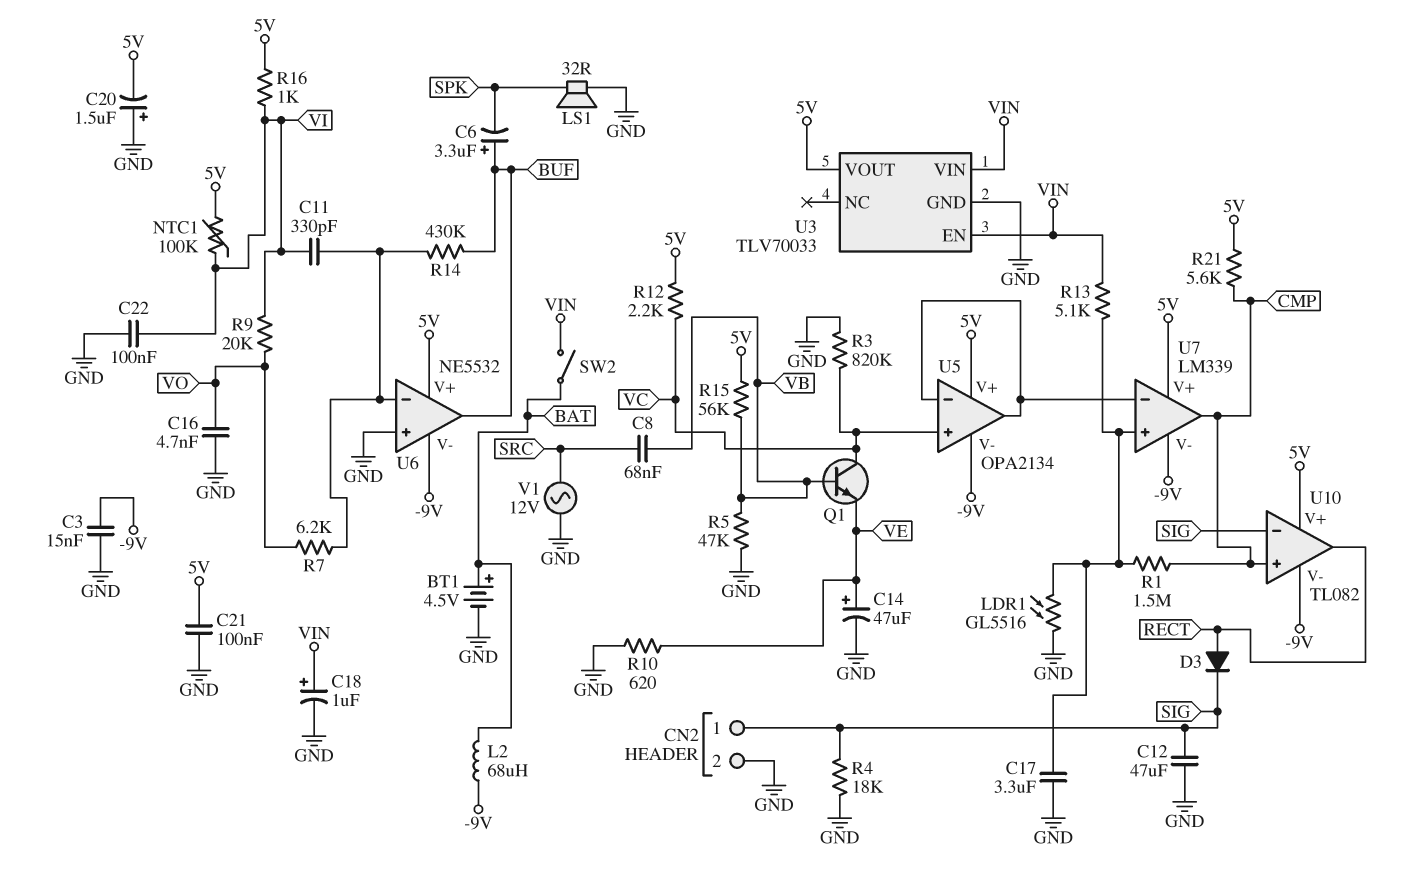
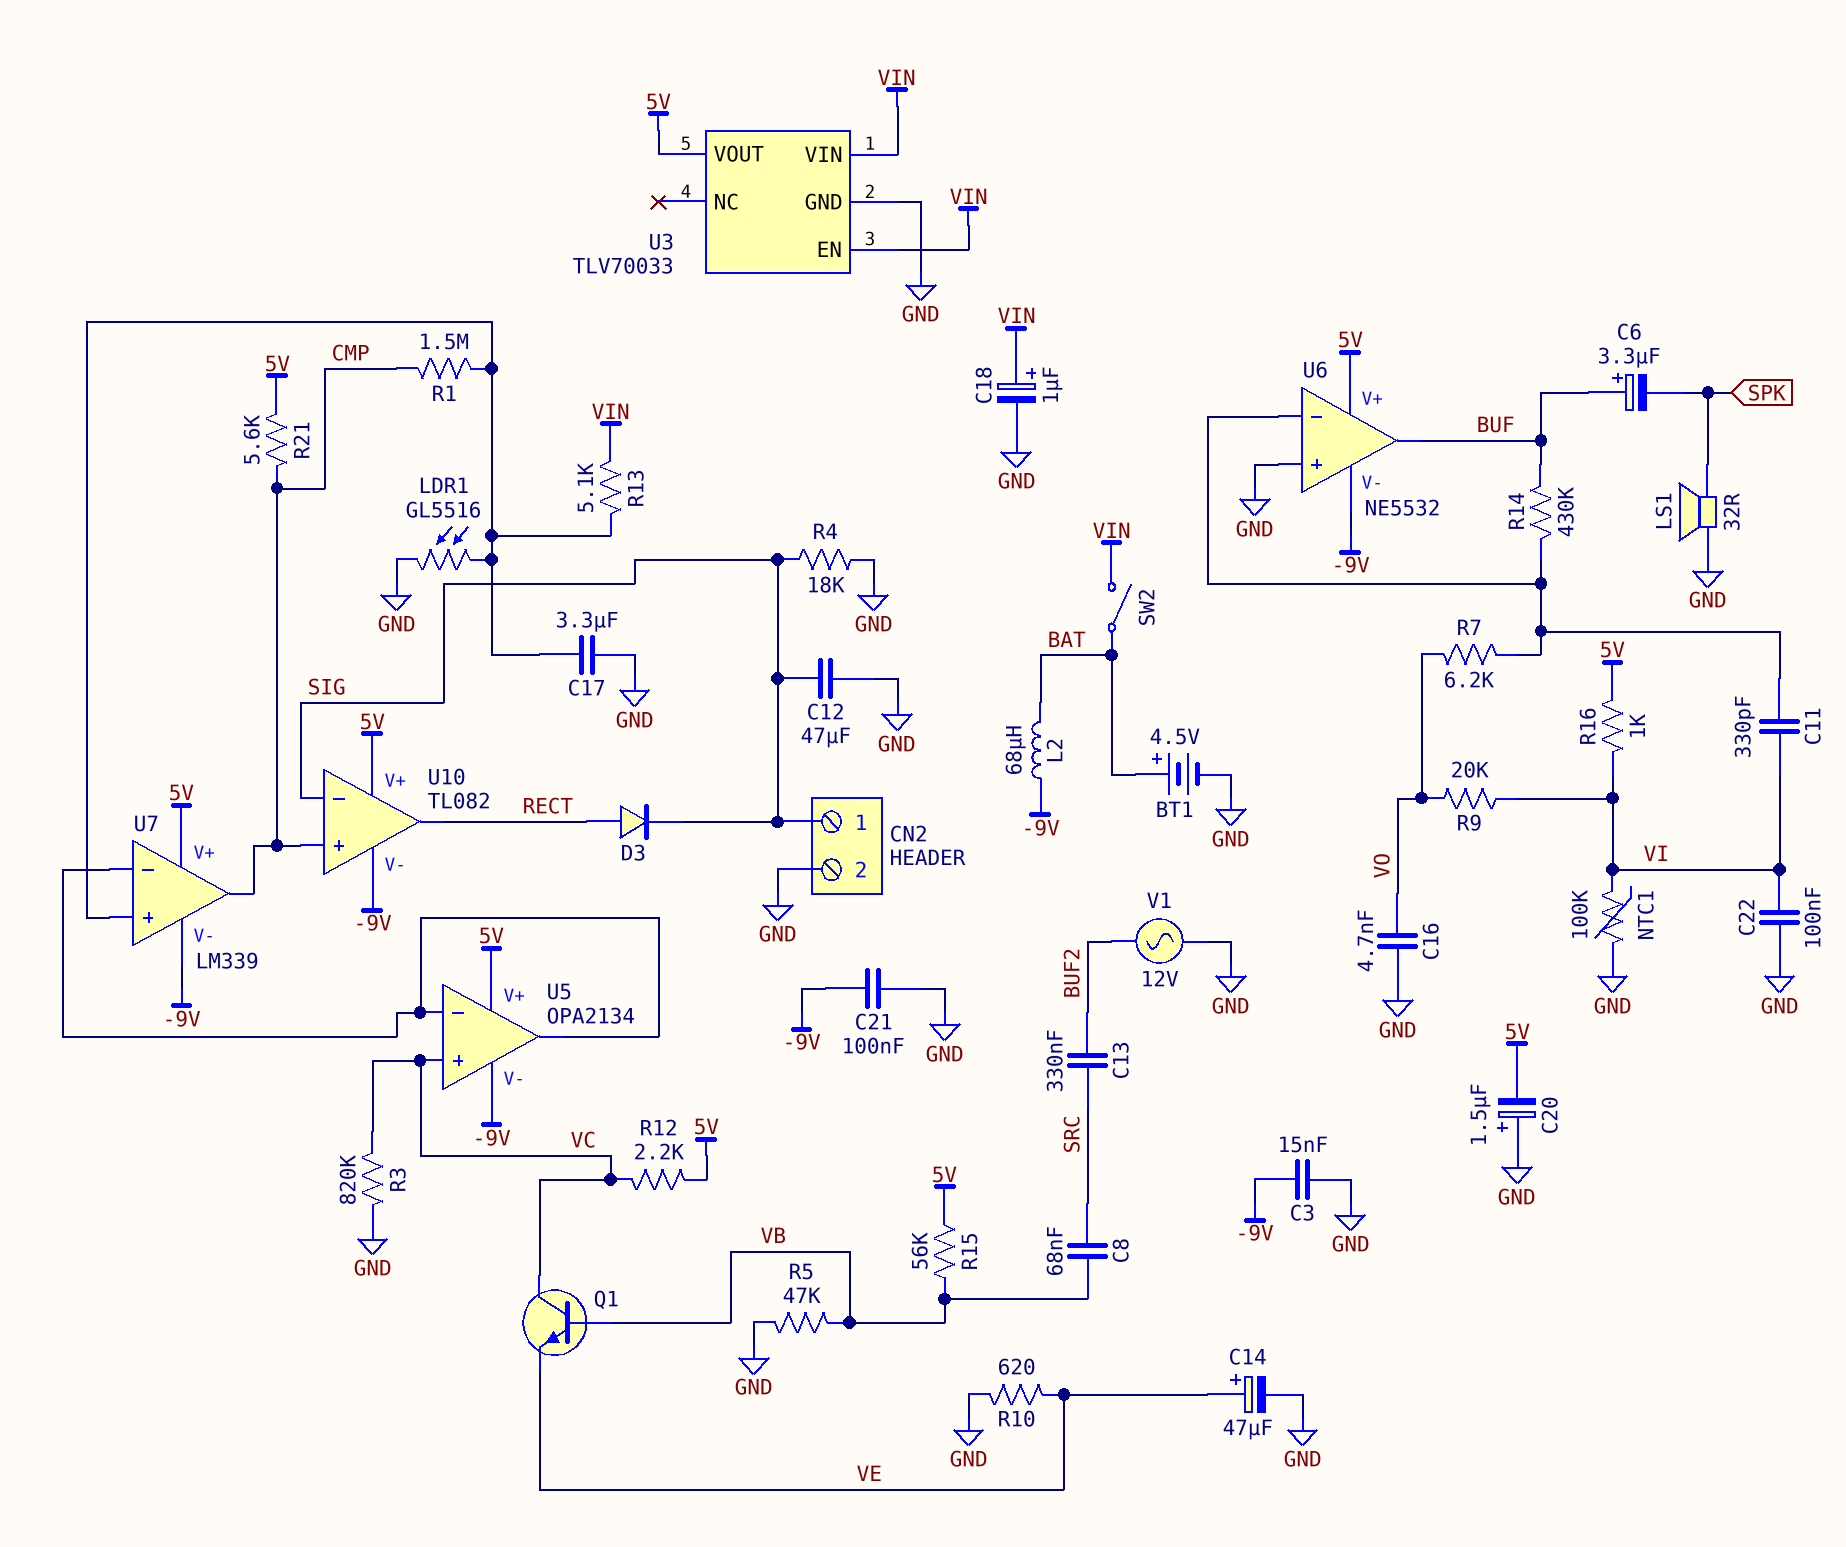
C13: none -> 330nF (BUF2, SRC)
C21: 100nF (5V, GND) -> 100nF (-9V, GND)
NTC1: 100k (5V, VI) -> 100k (GND, VI)
V1: AC 12V (GND, SRC) -> AC 12V (BUF2, GND)

